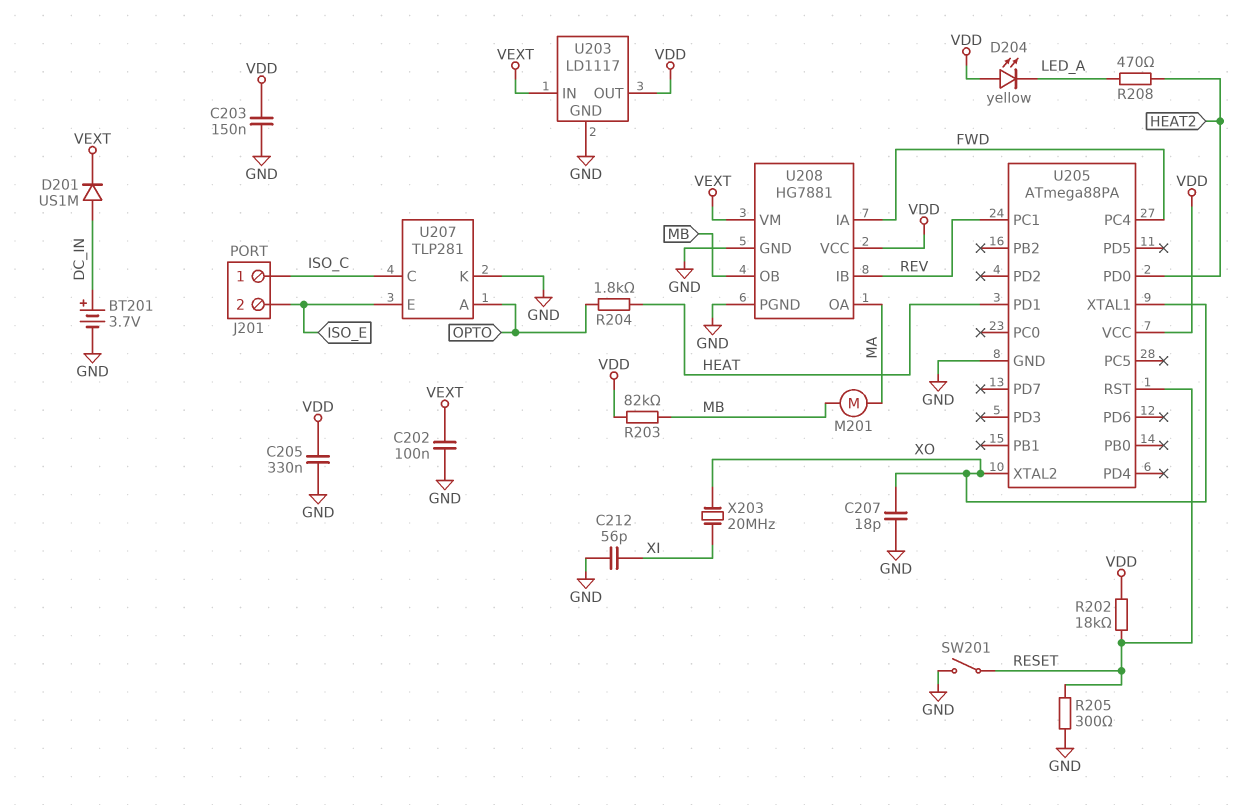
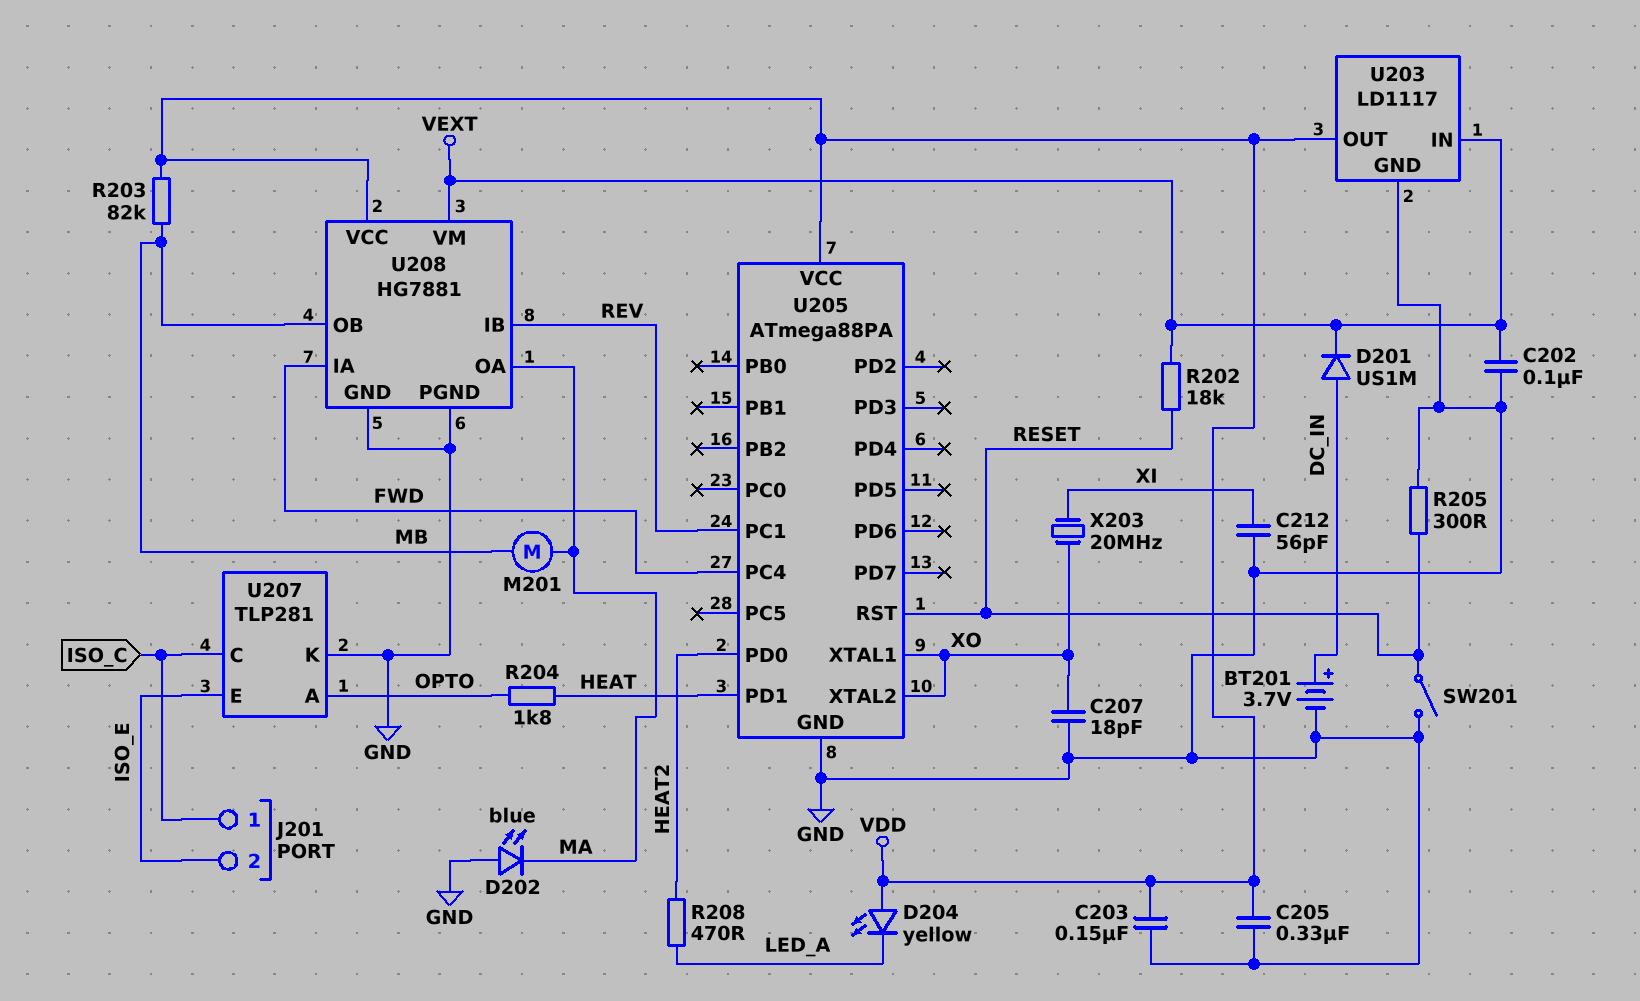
D202: none -> LED blue (A GND, K MA)
R202: 18k (RESET, VDD) -> 18k (RESET, VEXT)

